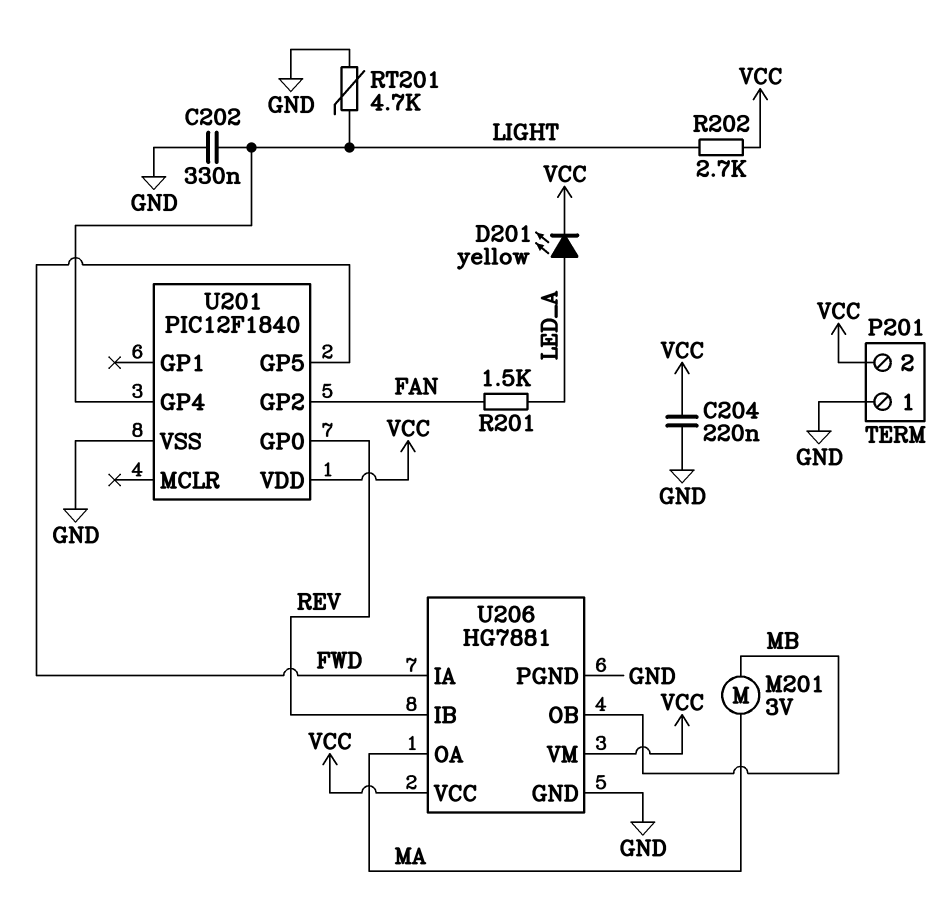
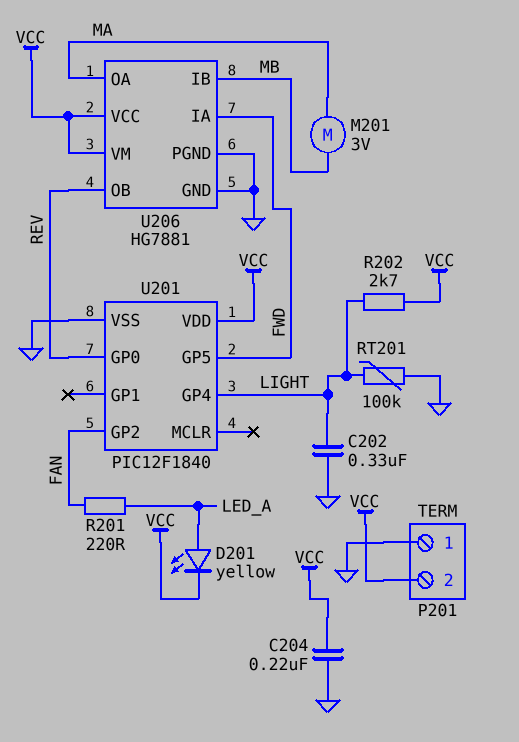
R201: 1.5k (FAN, LED_A) -> 220 (FAN, LED_A)
RT201: 4.7k (GND, LIGHT) -> 100k (GND, LIGHT)
U206 pin IB: REV -> MB
U206 pin OB: MB -> REV

